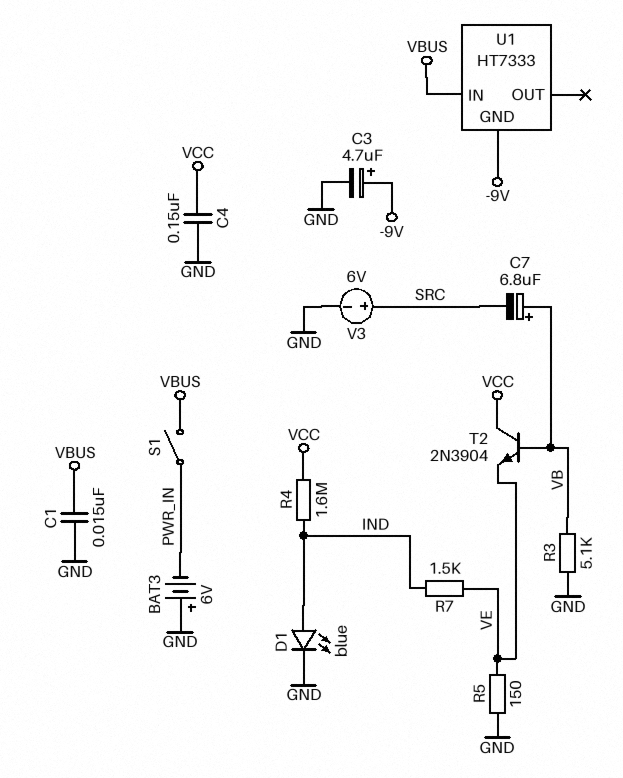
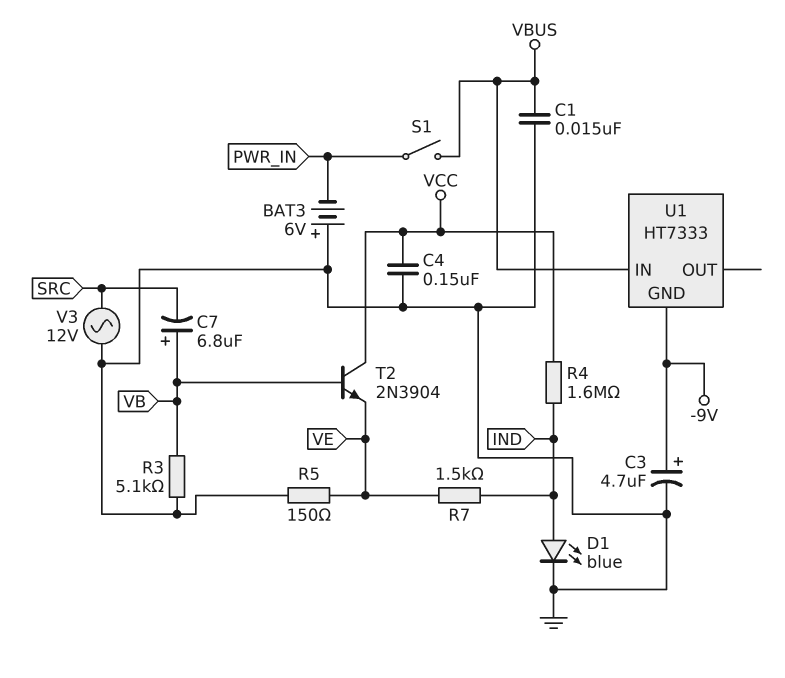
V3: 6V (plus SRC, minus GND) -> AC 12V (GND, SRC)

